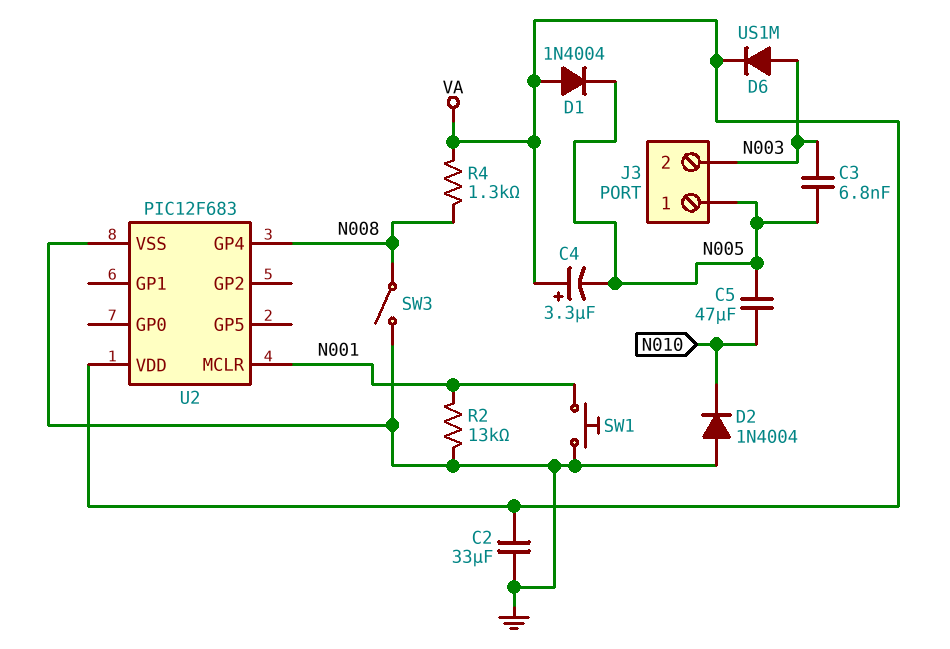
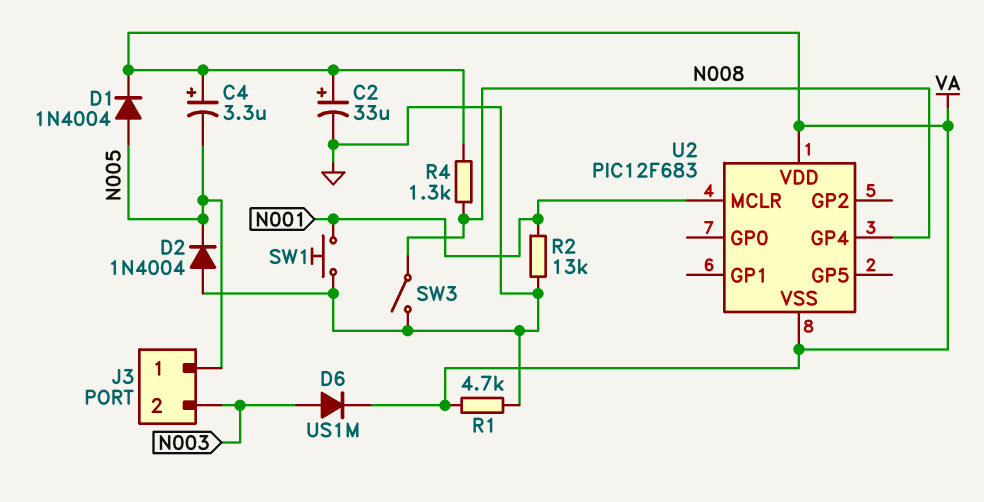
C2: 33uF (GND, VA) -> 33uF (plus VA, minus GND)
C3: 6.8nF (N003, N005) -> none
C5: 47uF (N005, N010) -> none
D1: diode 1N4004 (A VA, K N005) -> diode 1N4004 (A N005, K VA)
D2: diode 1N4004 (A GND, K N010) -> diode 1N4004 (A GND, K N005)
R1: none -> 4.7k (GND, VA)
U2 pin VSS: GND -> VA

